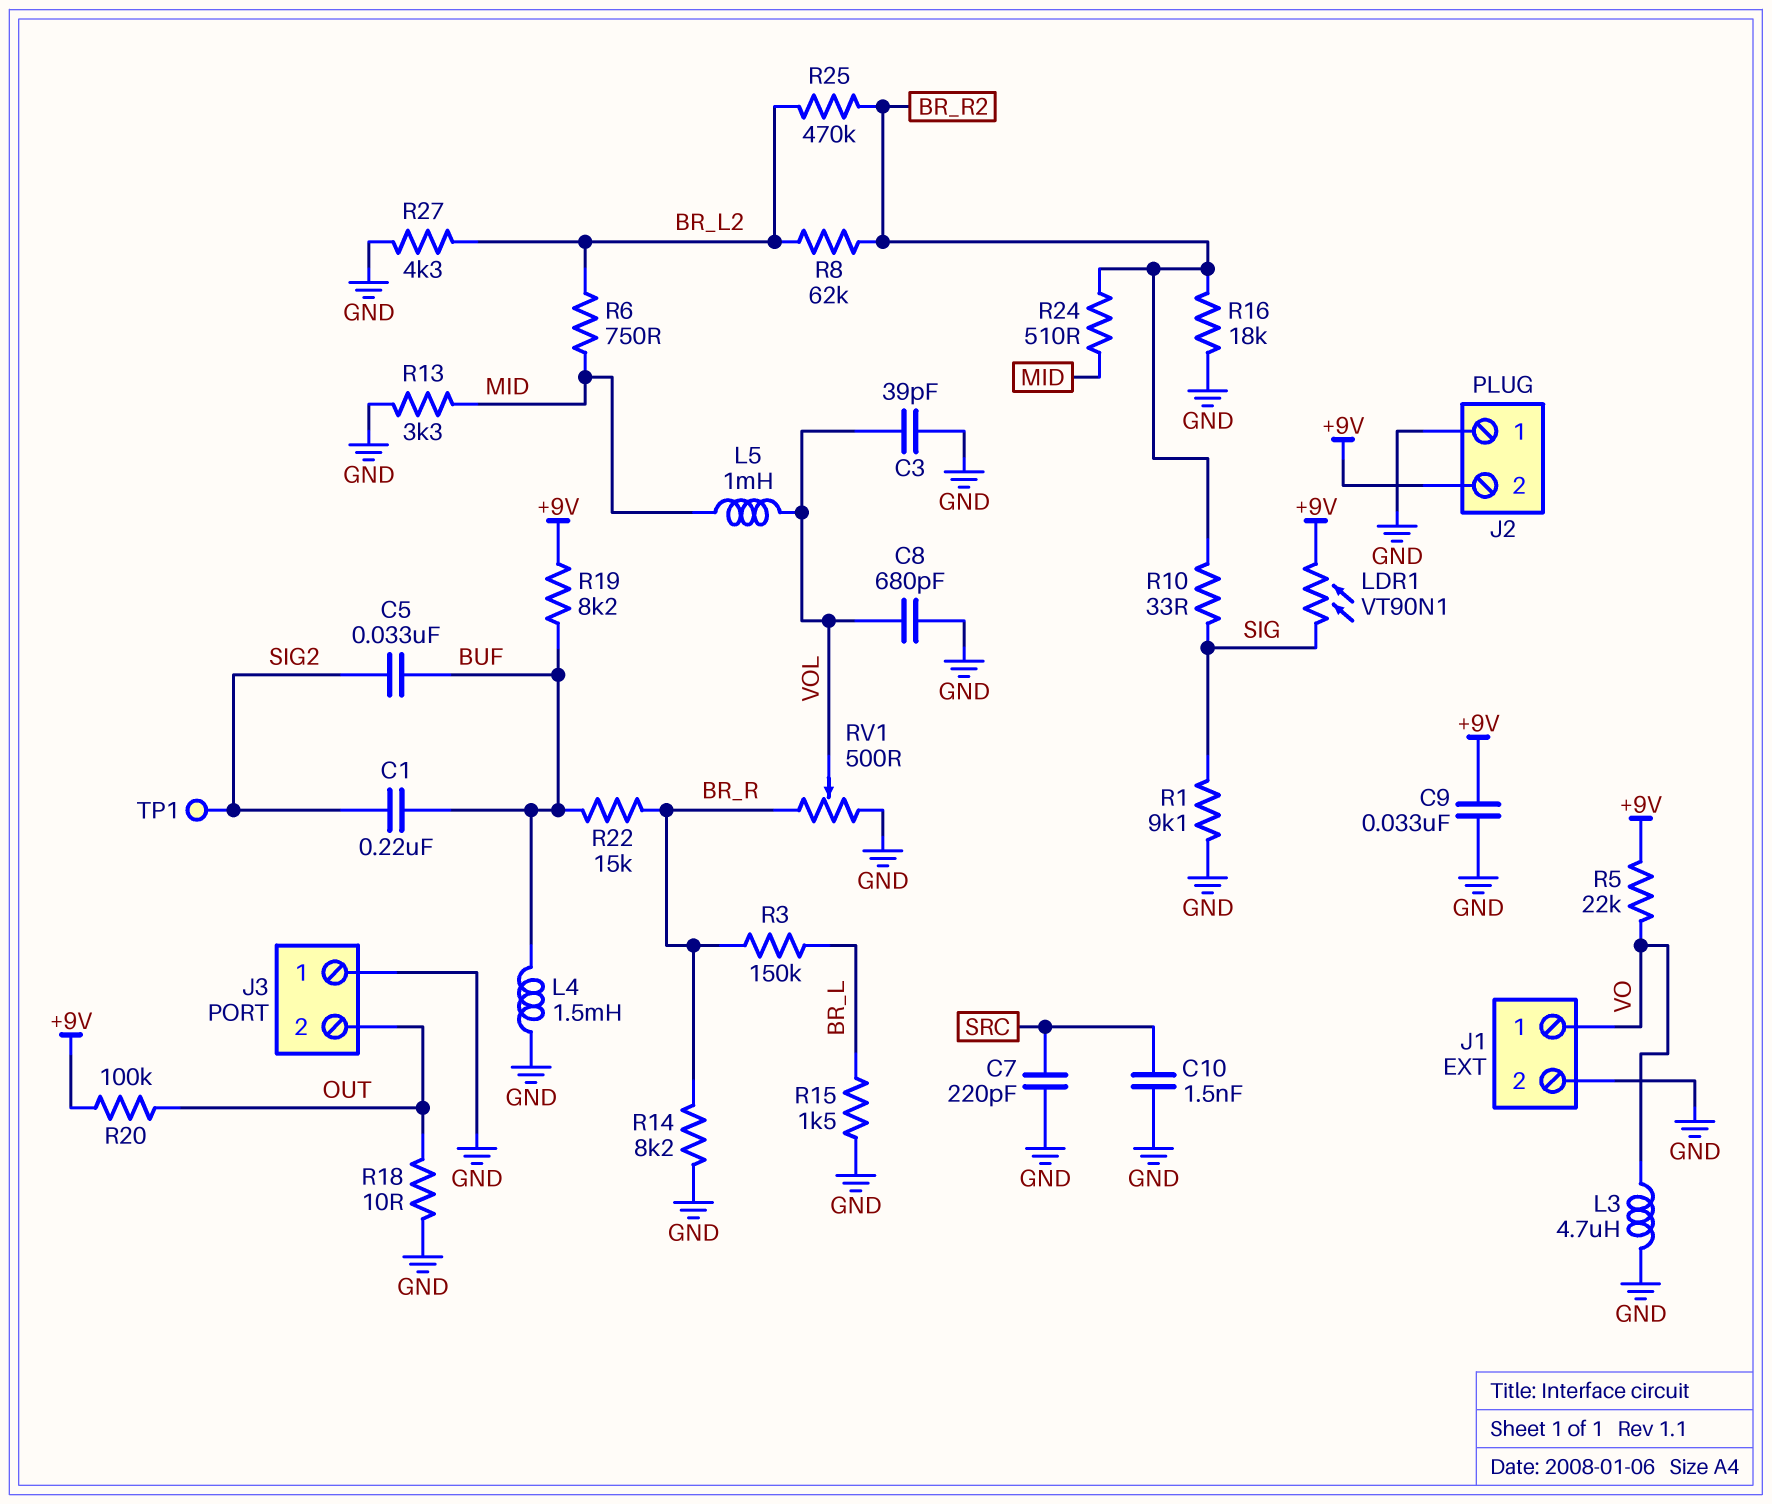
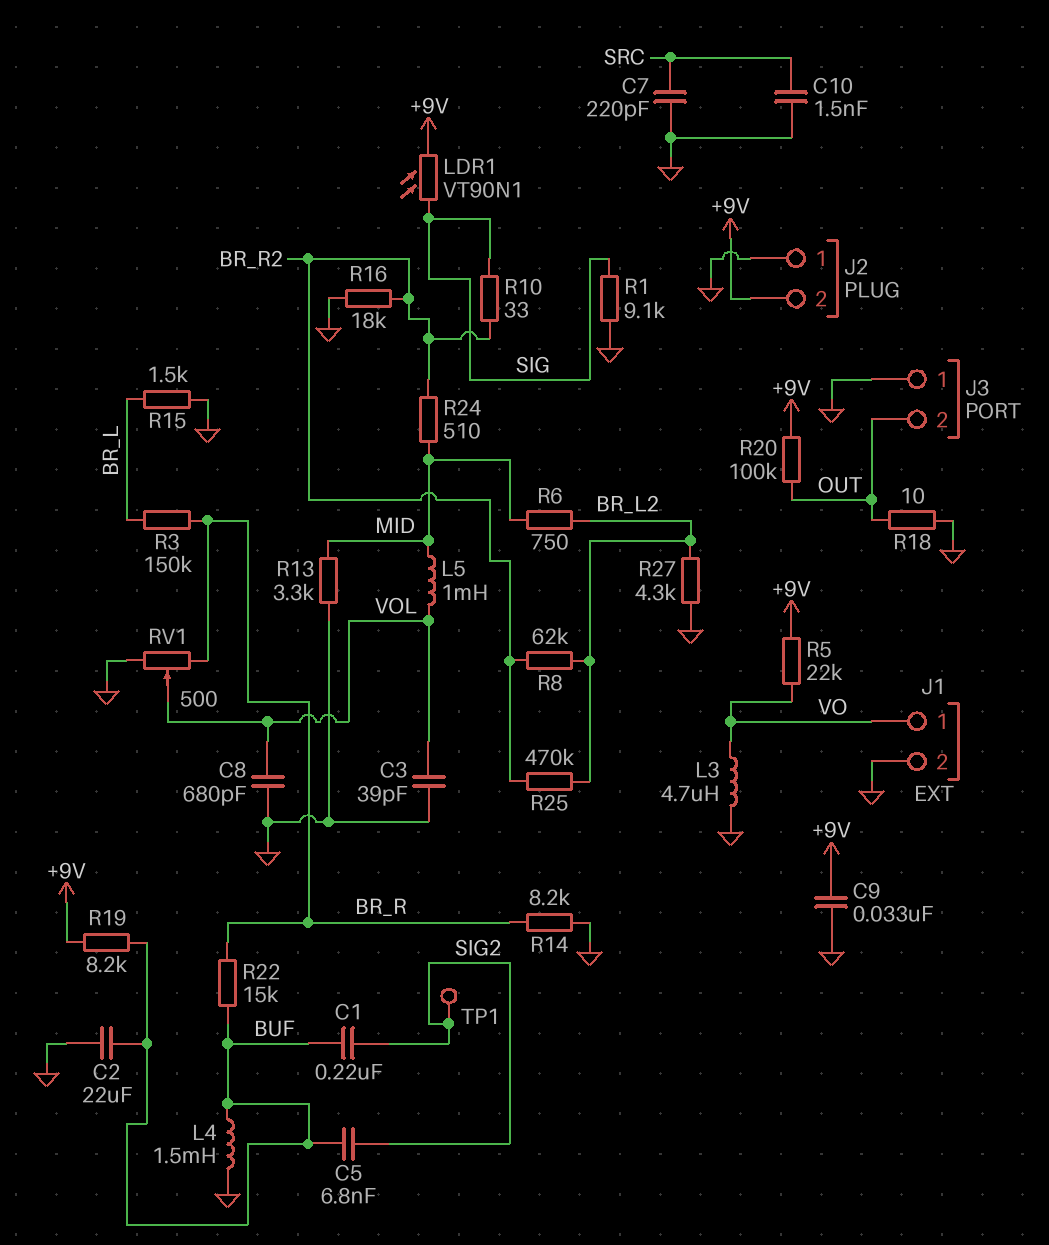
C2: none -> 22uF (BUF, GND)
C5: 33nF (BUF, SIG2) -> 6.8nF (BUF, SIG2)

